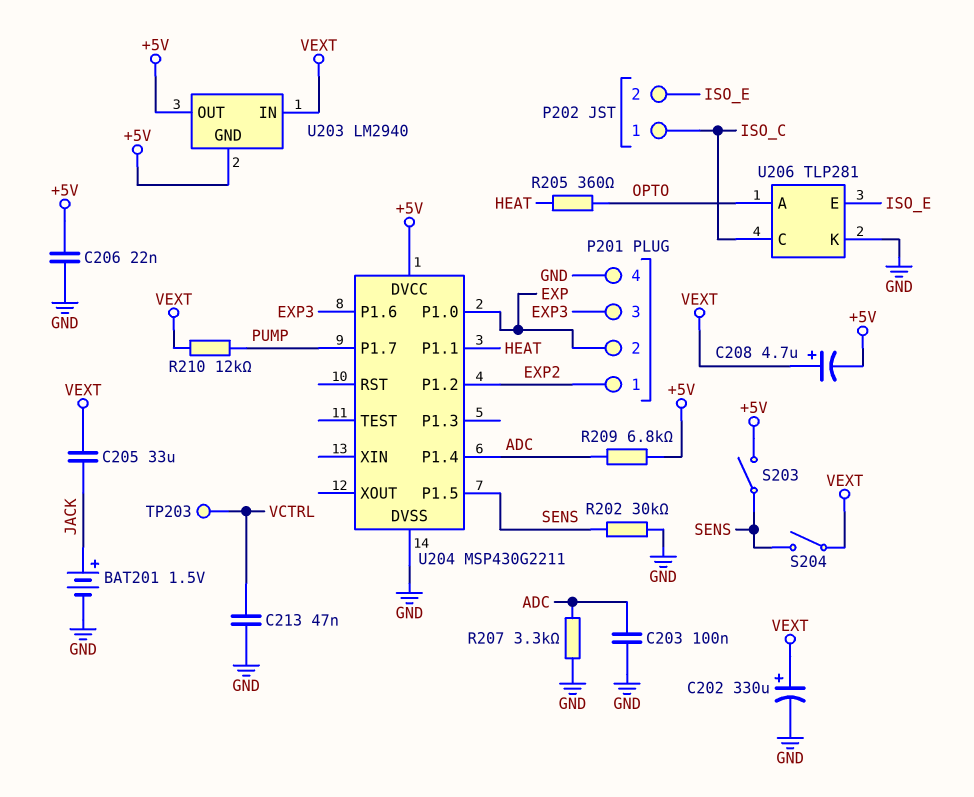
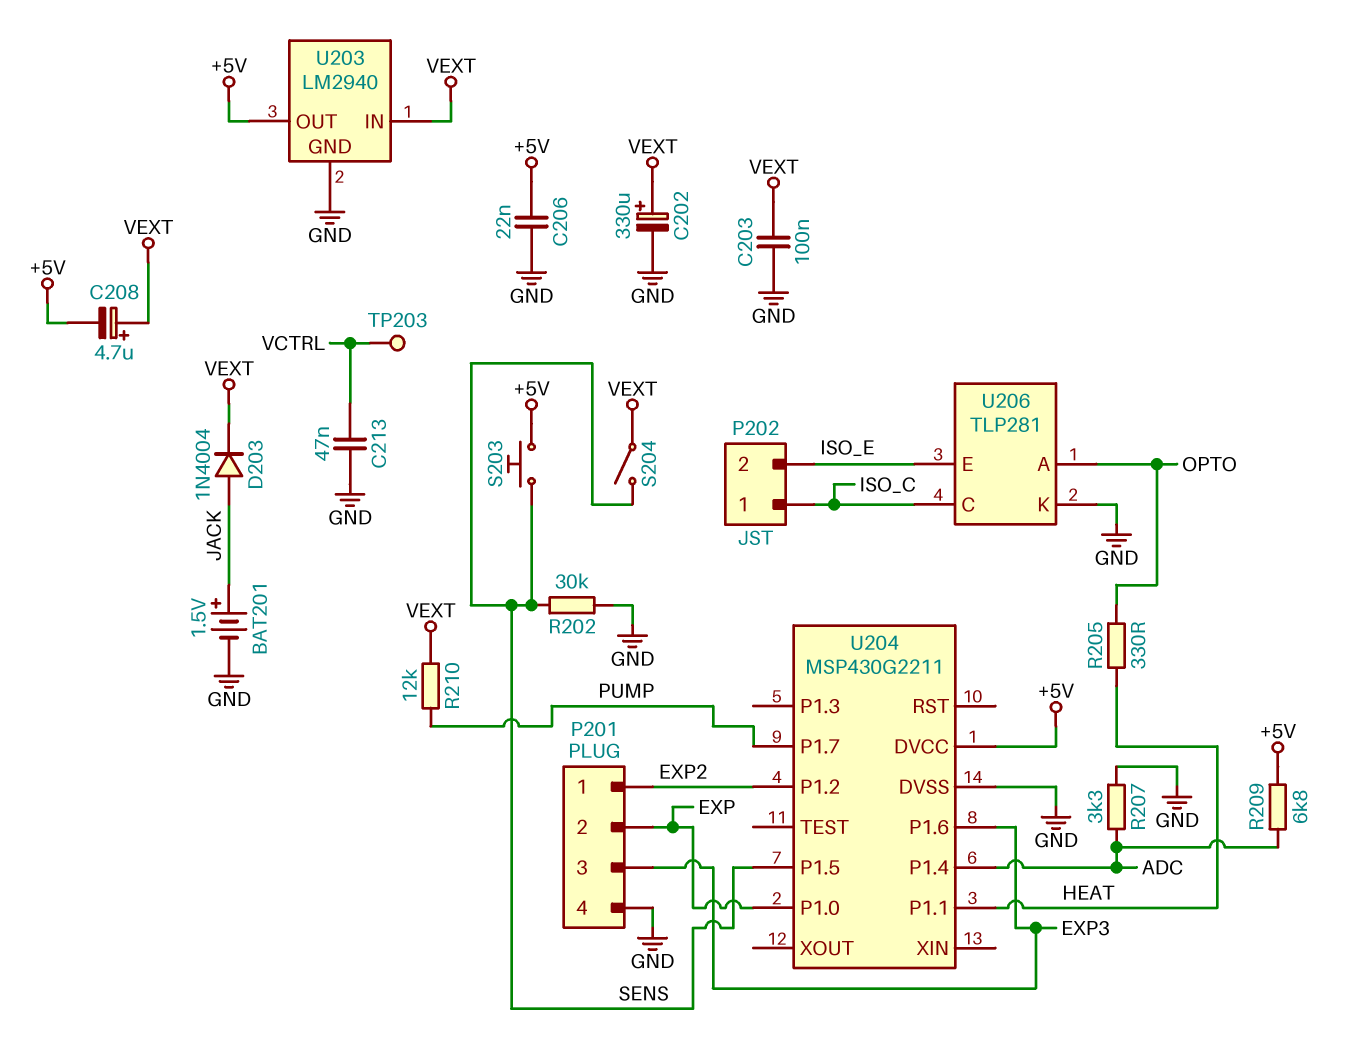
C203: 100nF (ADC, GND) -> 100nF (GND, VEXT)
C205: 33uF (JACK, VEXT) -> none
D203: none -> diode 1N4004 (A JACK, K VEXT)
R205: 360 (HEAT, OPTO) -> 330 (HEAT, OPTO)
S203: switch (+5V, SENS) -> button (+5V, SENS)
U203 pin GND: +5V -> GND

